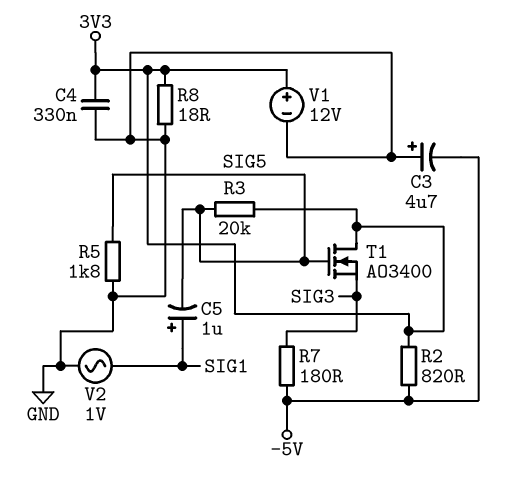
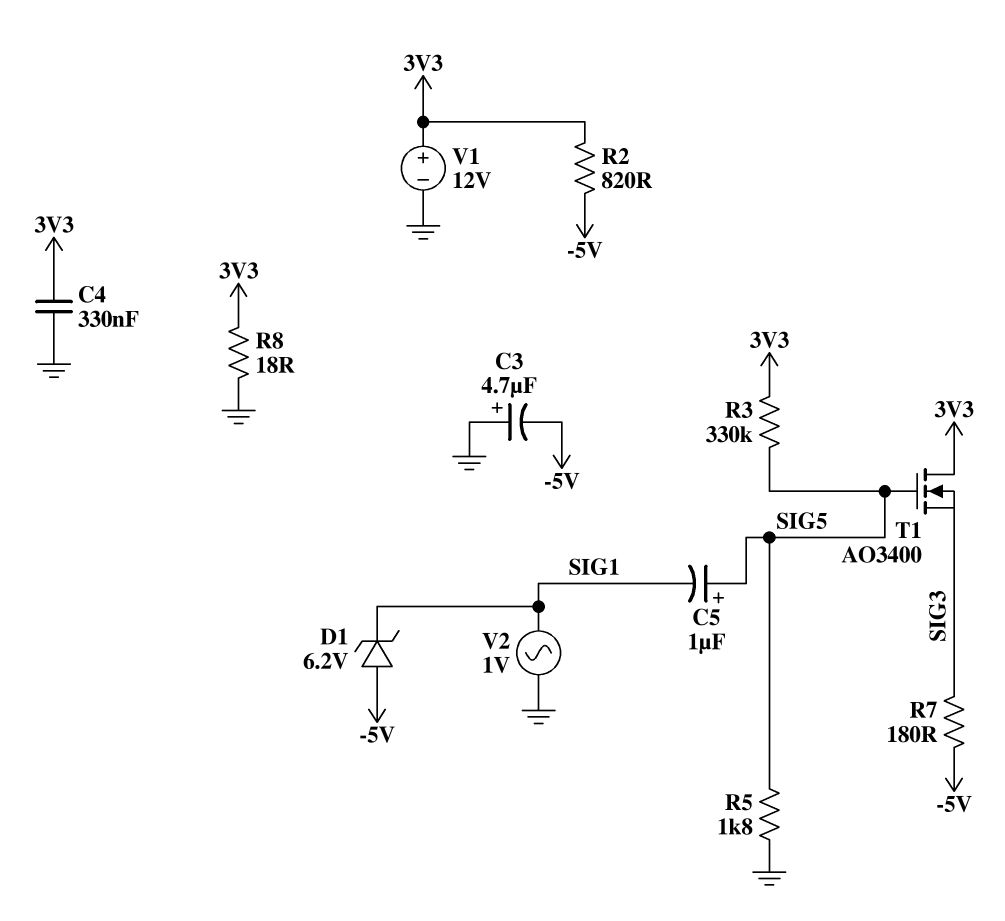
C5: 1uF (plus SIG1, minus SIG5) -> 1uF (plus SIG5, minus SIG1)
D1: none -> zener 6.2V (A -5V, K SIG1)
R3: 20k (3V3, SIG5) -> 330k (3V3, SIG5)

